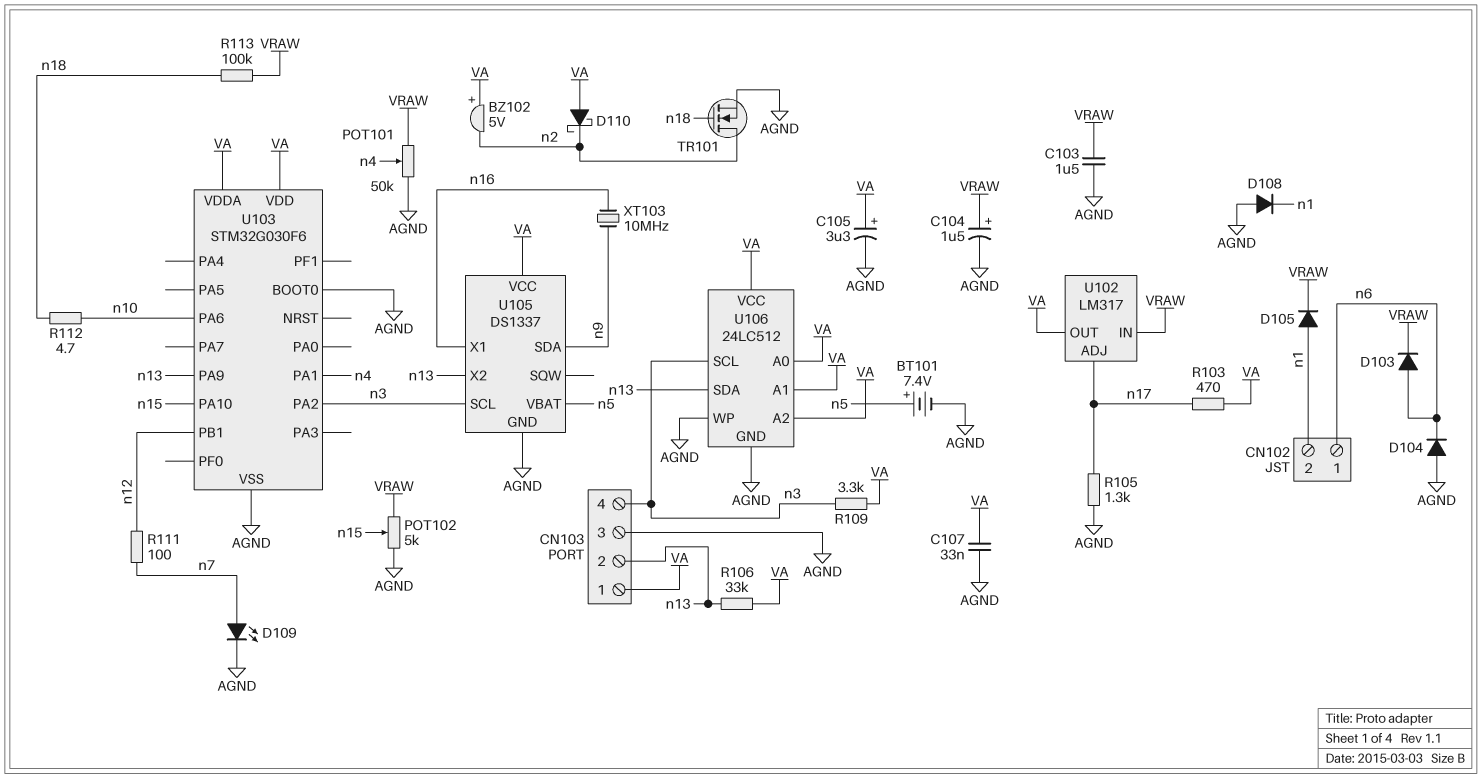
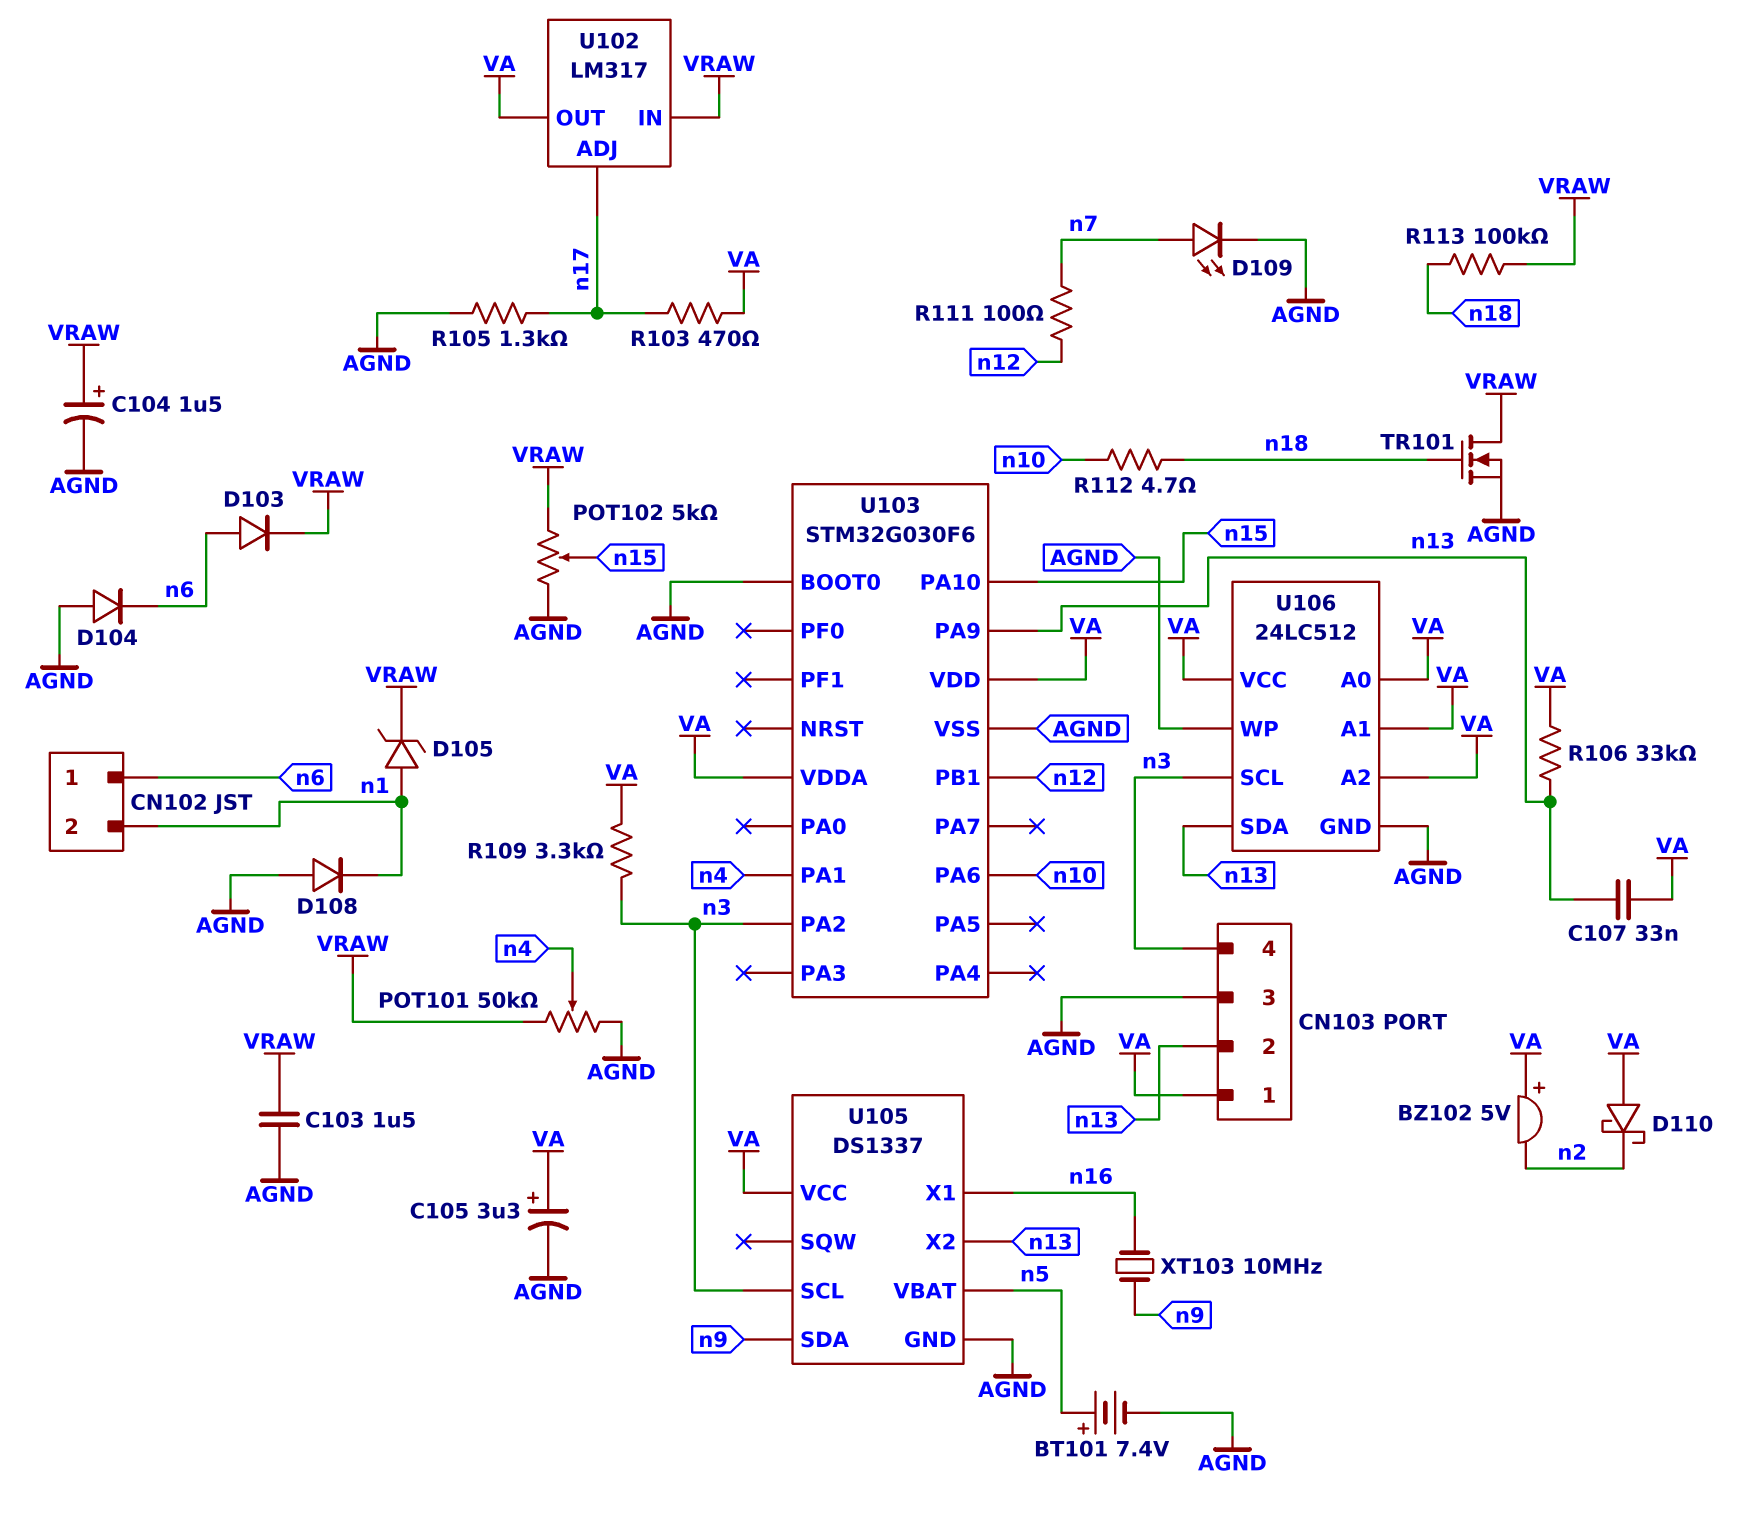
C107: 33nF (AGND, VA) -> 33nF (VA, n13)
D105: diode (A n1, K VRAW) -> zener (A n1, K VRAW)
TR101: NMOS (G n18, D n2, S AGND) -> NMOS (G n18, D VRAW, S AGND)

